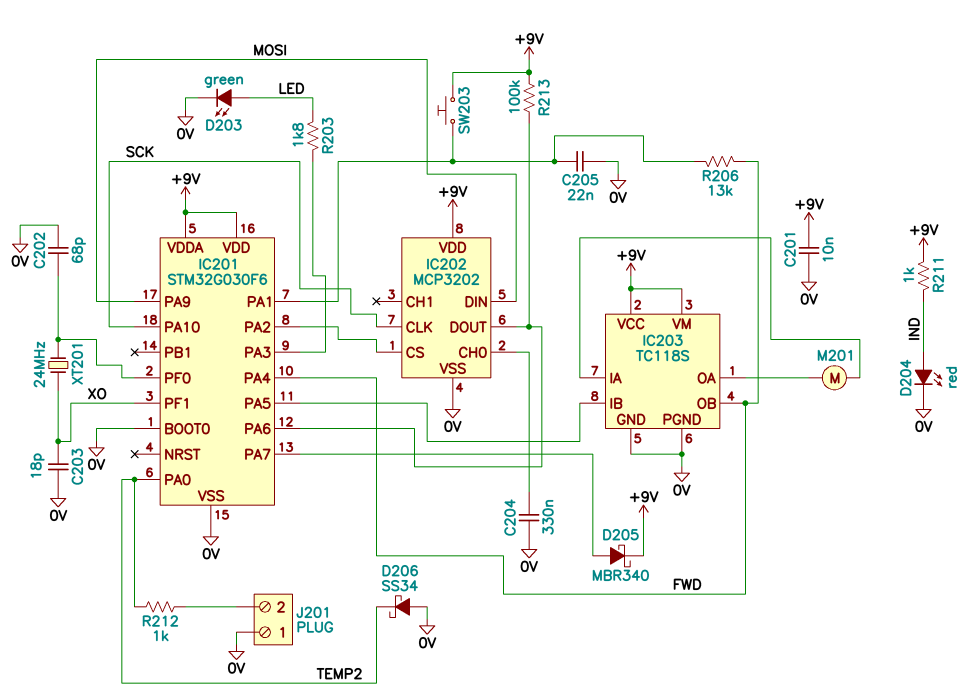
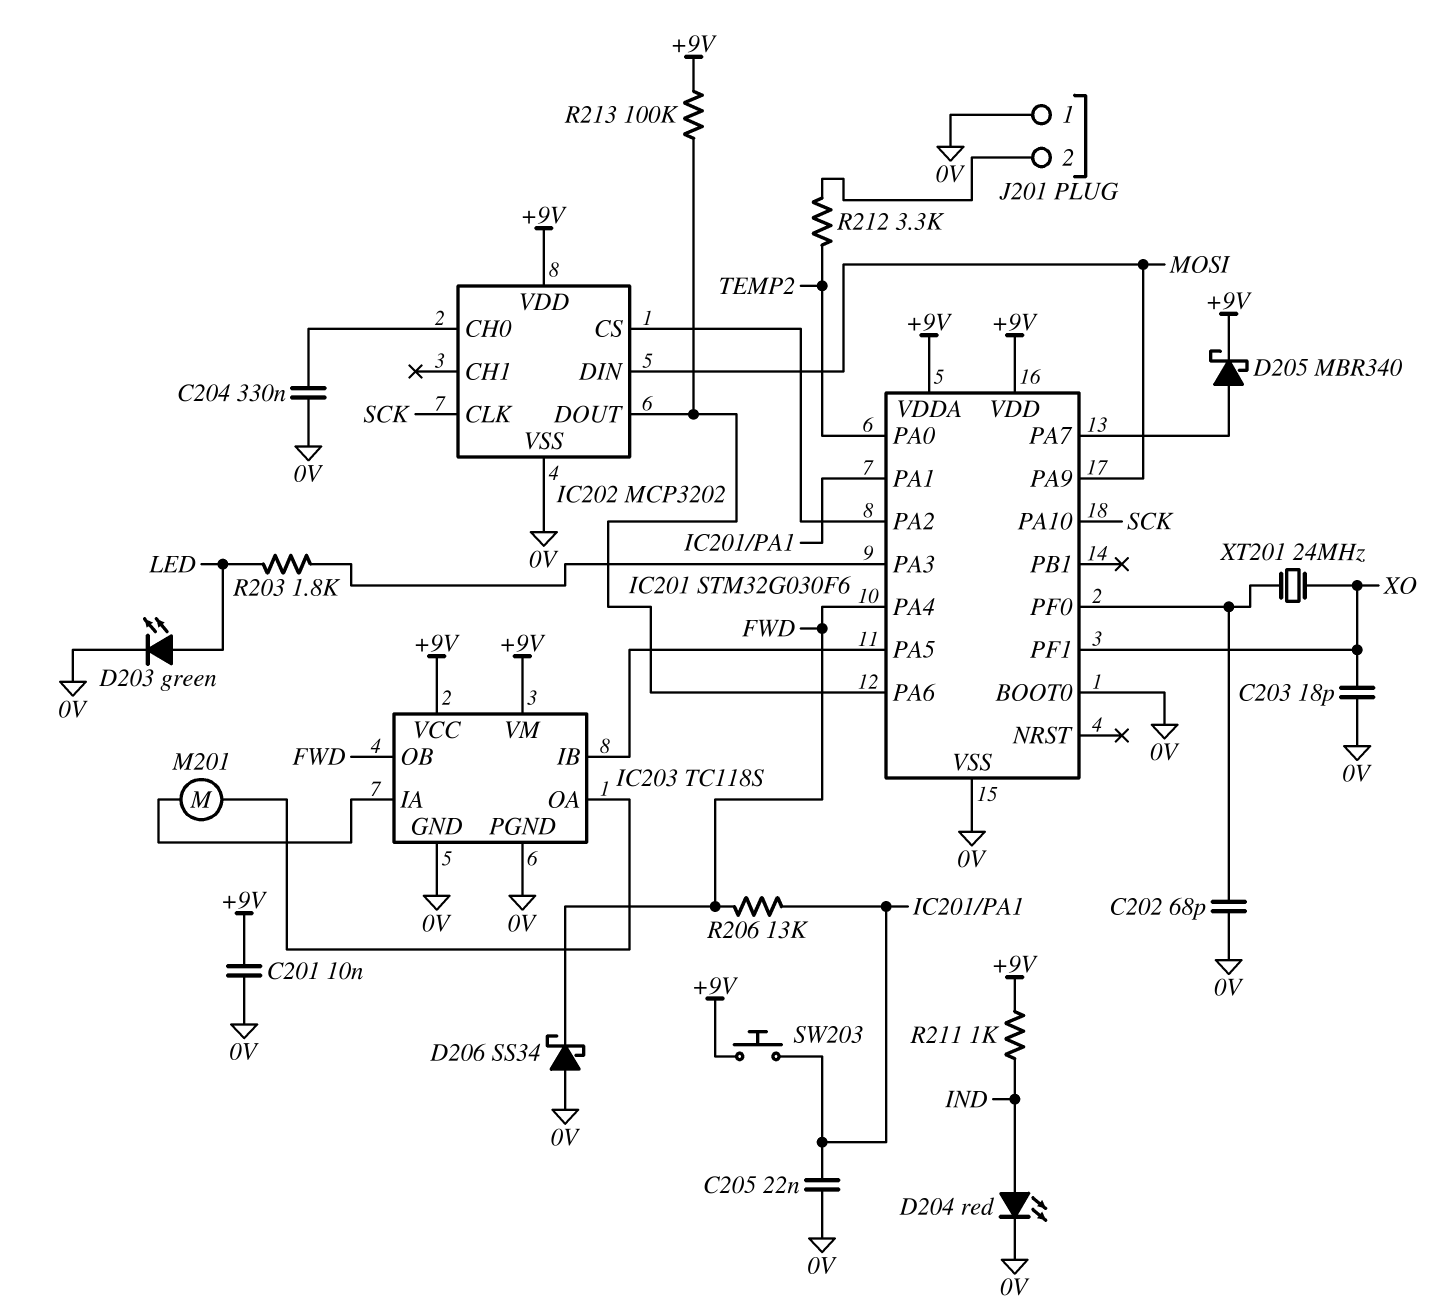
D206: schottky SS34 (A 0V, K TEMP2) -> schottky SS34 (A 0V, K FWD)
R212: 1k (J201/2, TEMP2) -> 3.3k (J201/2, TEMP2)

